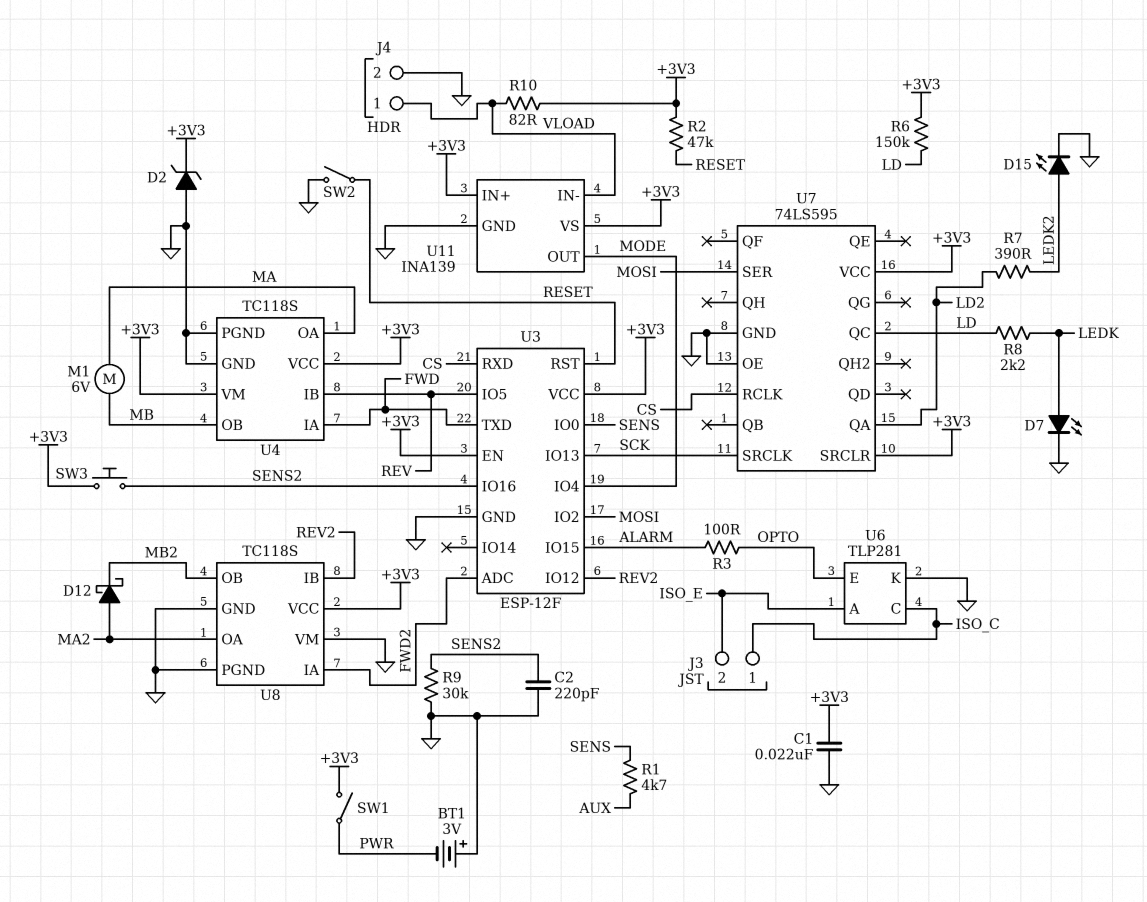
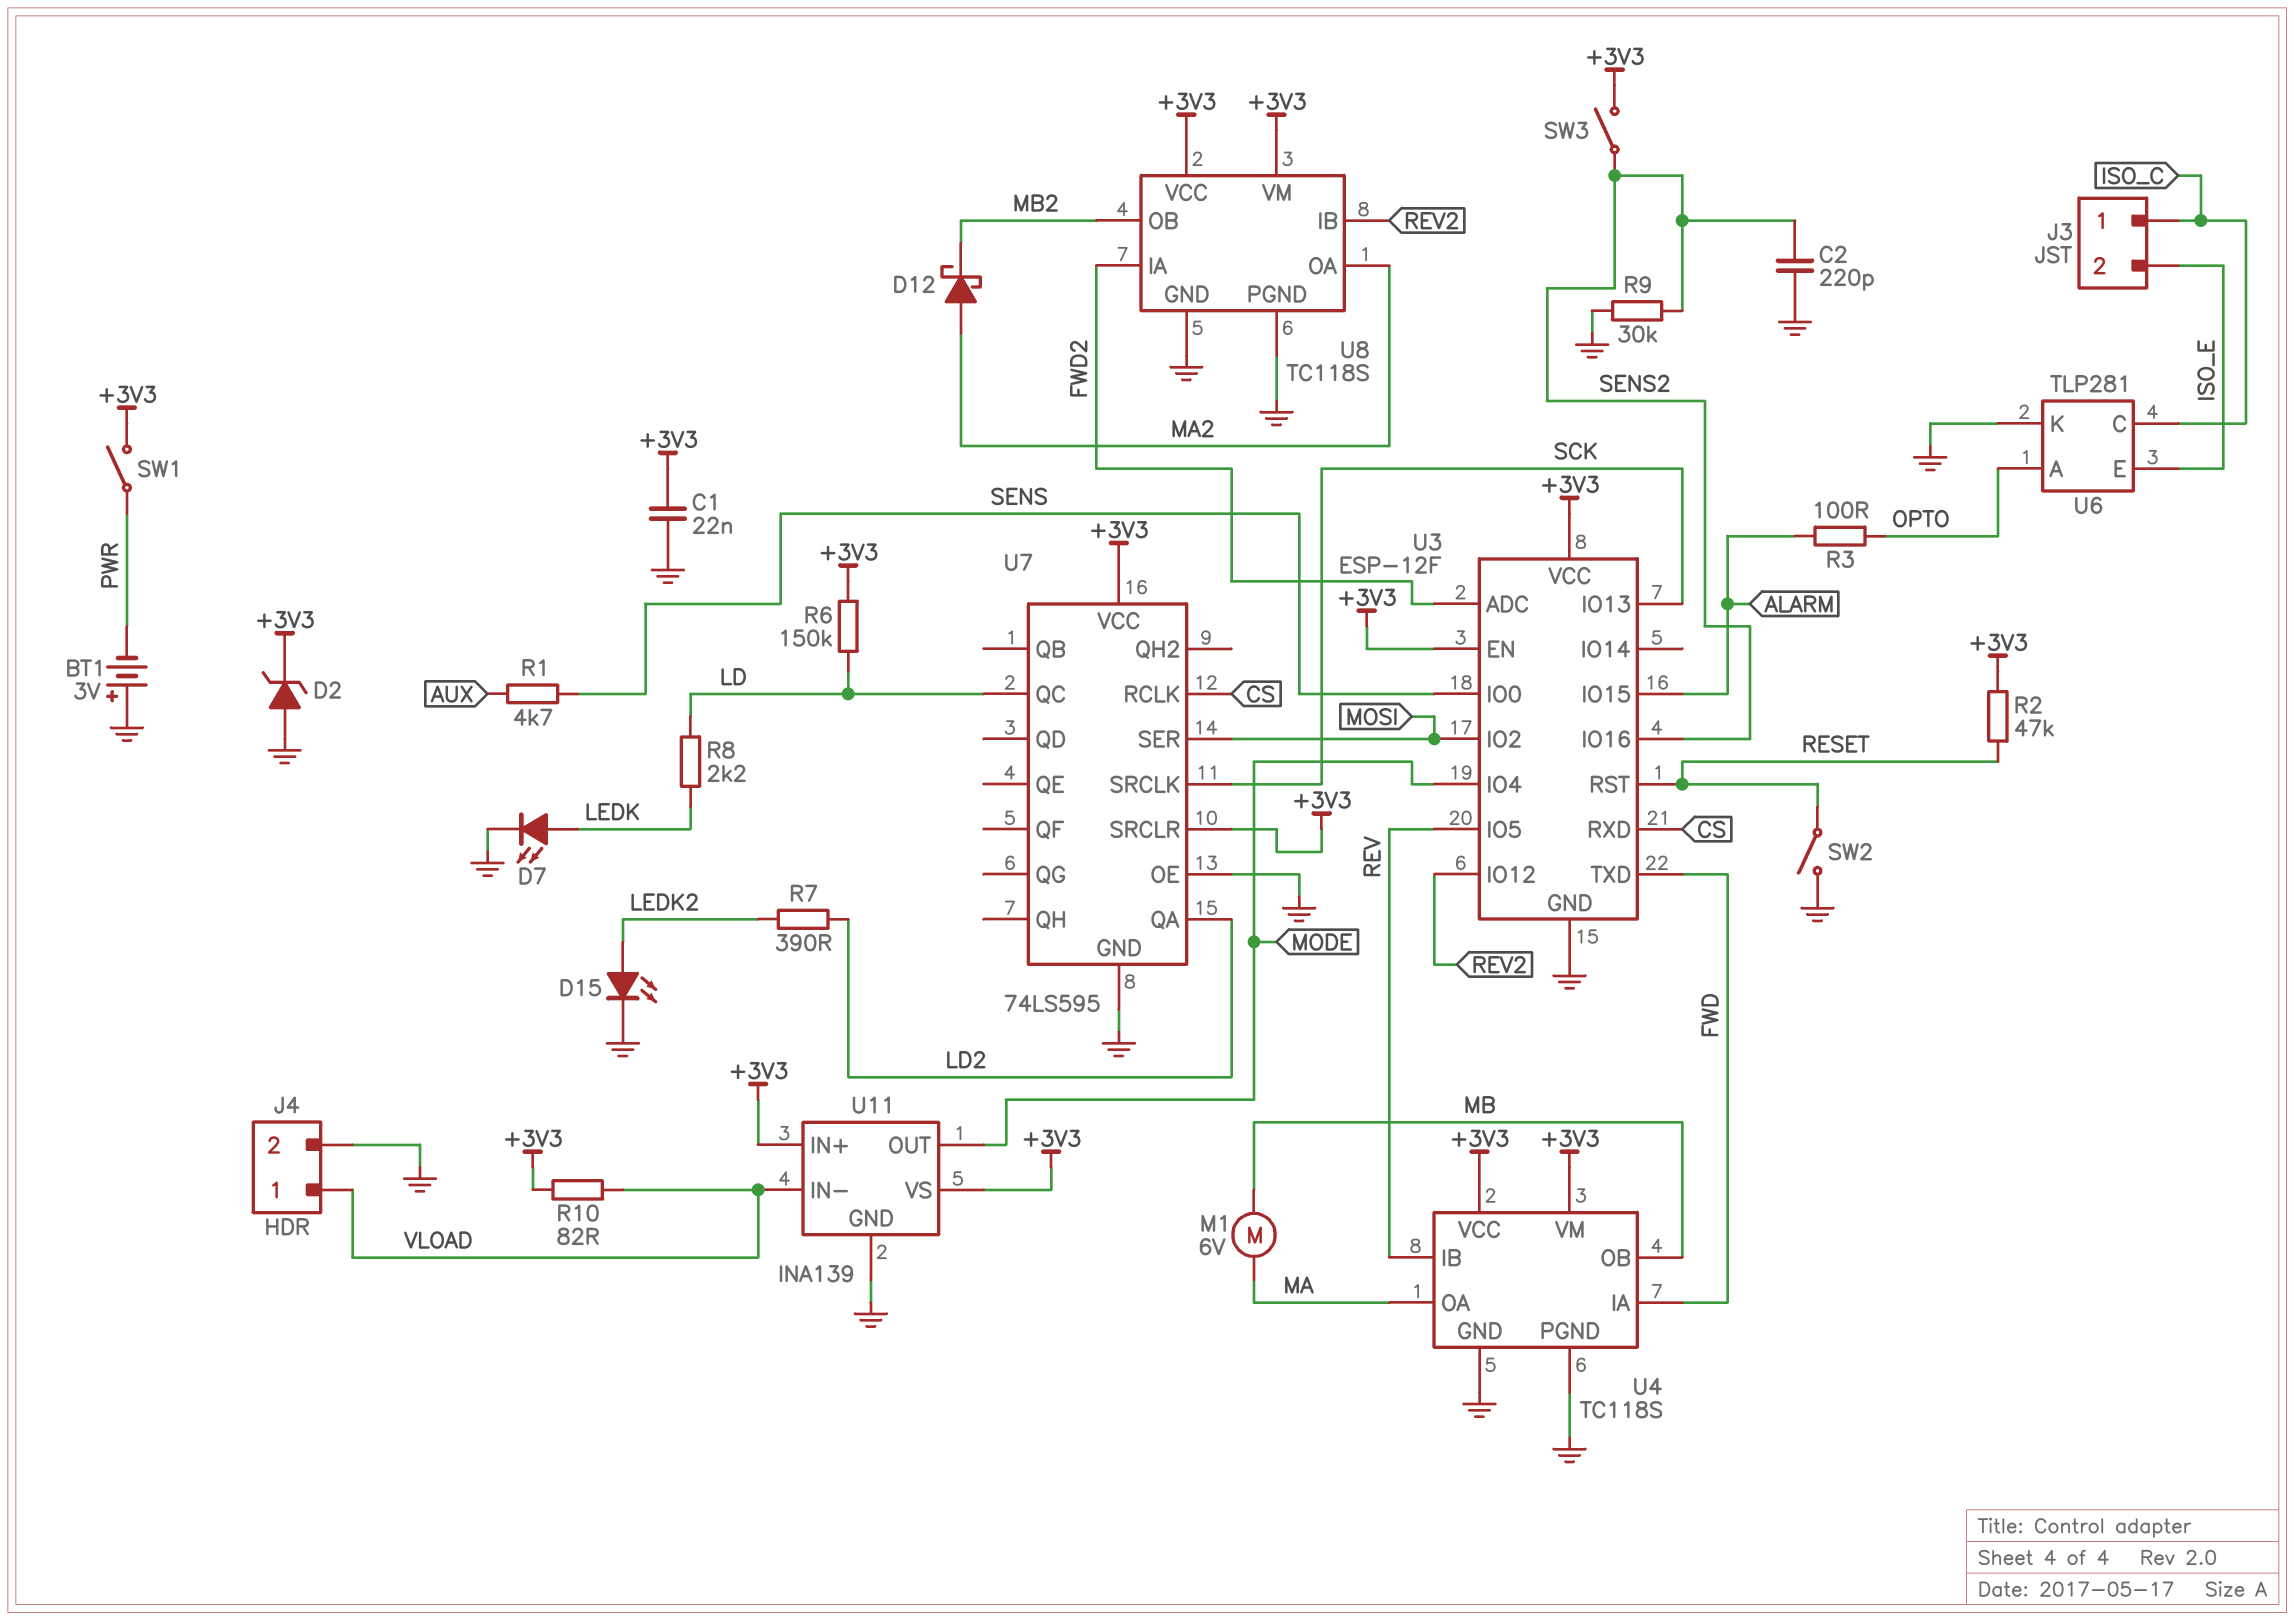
SW3: button (+3V3, SENS2) -> switch (+3V3, SENS2)
U6 pin A: ISO_E -> OPTO
U6 pin E: OPTO -> ISO_E
U8 pin VM: GND -> +3V3

